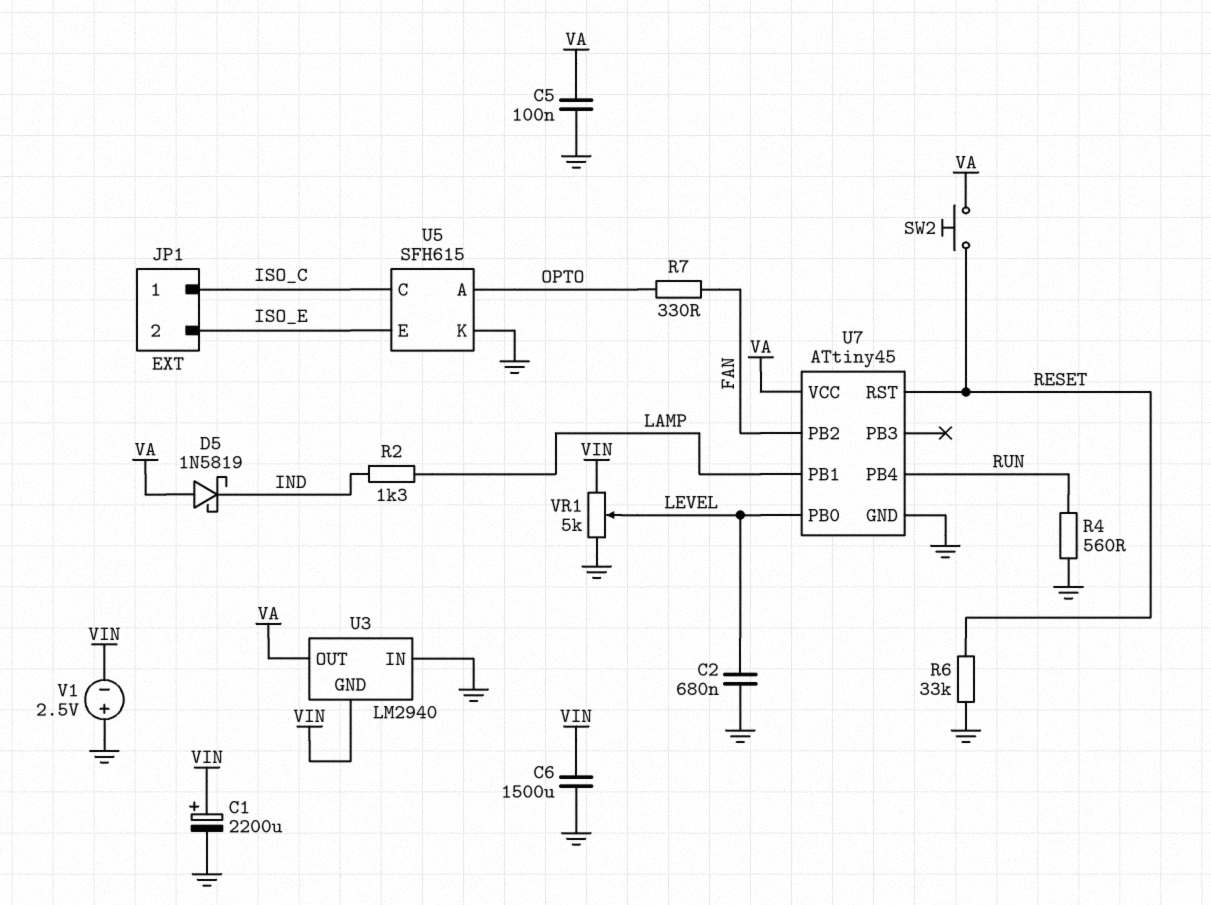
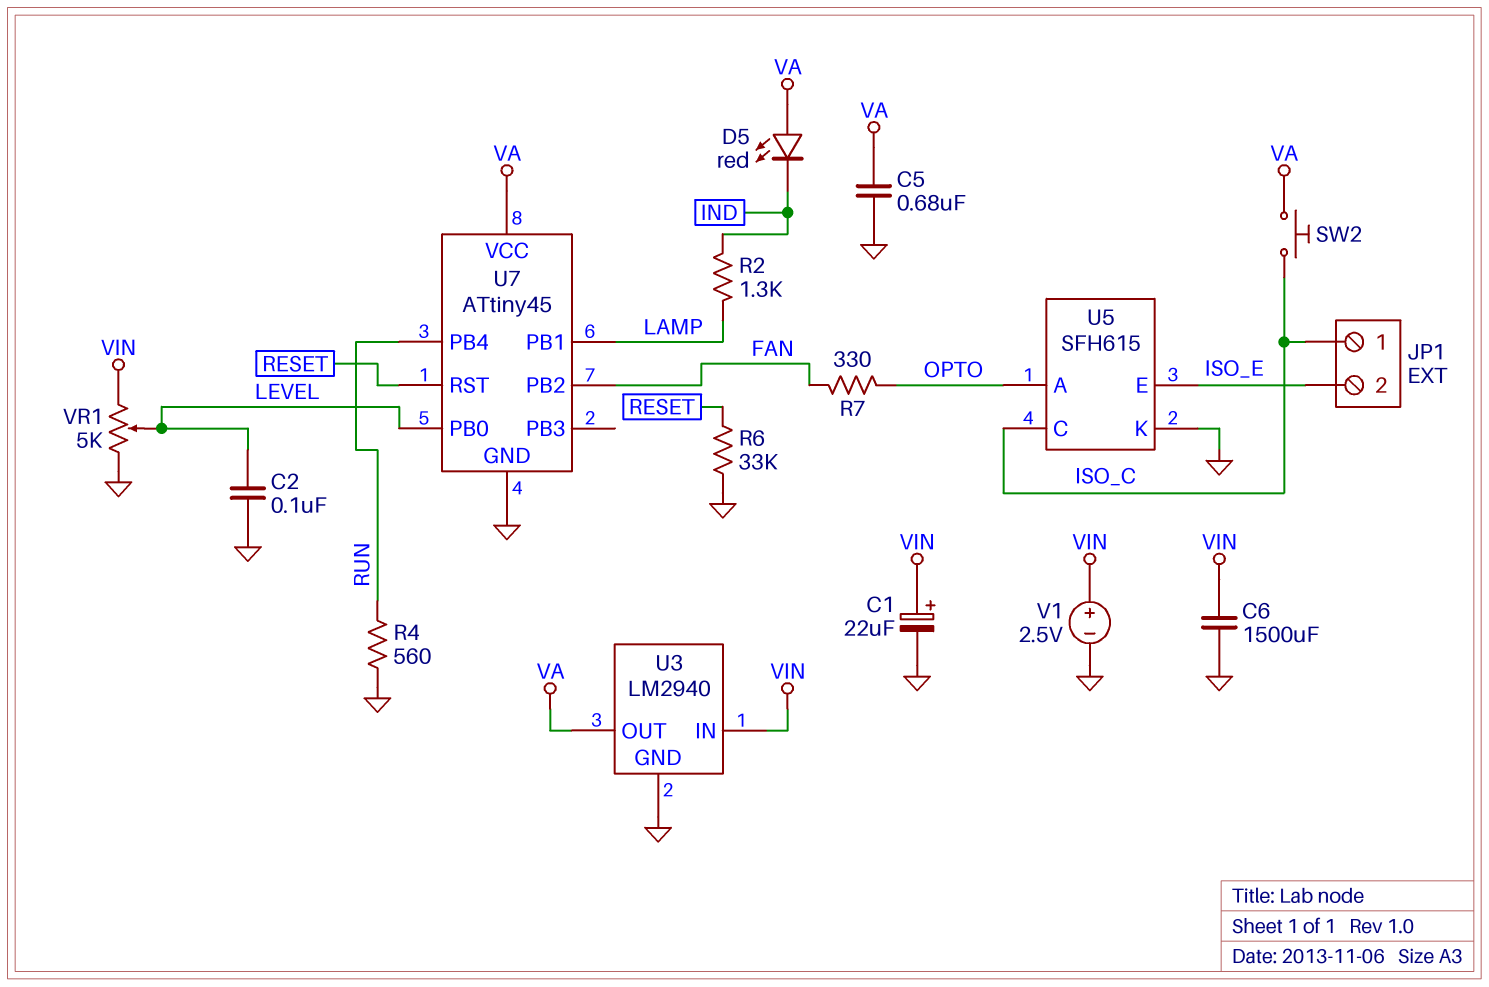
C1: 2200uF (plus VIN, minus GND) -> 22uF (plus VIN, minus GND)
C2: 680nF (GND, LEVEL) -> 100nF (GND, LEVEL)
C5: 100nF (GND, VA) -> 680nF (GND, VA)
D5: schottky 1N5819 (A VA, K IND) -> LED red (A VA, K IND)
SW2: button (RESET, VA) -> button (ISO_C, VA)
U3 pin GND: VIN -> GND
U3 pin IN: GND -> VIN
V1: 2.5V (plus GND, minus VIN) -> 2.5V (plus VIN, minus GND)

